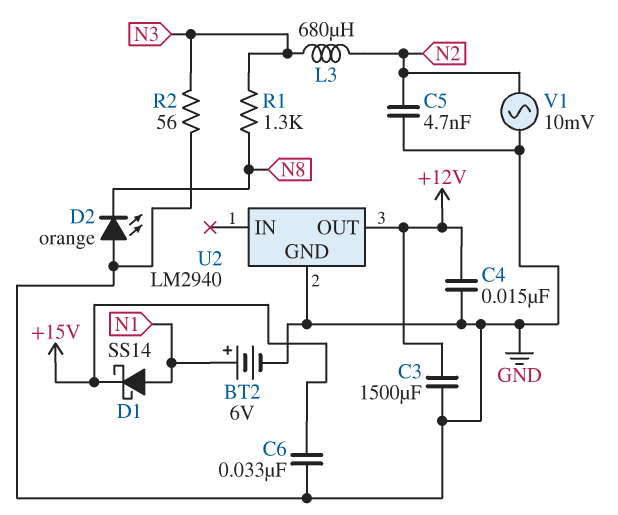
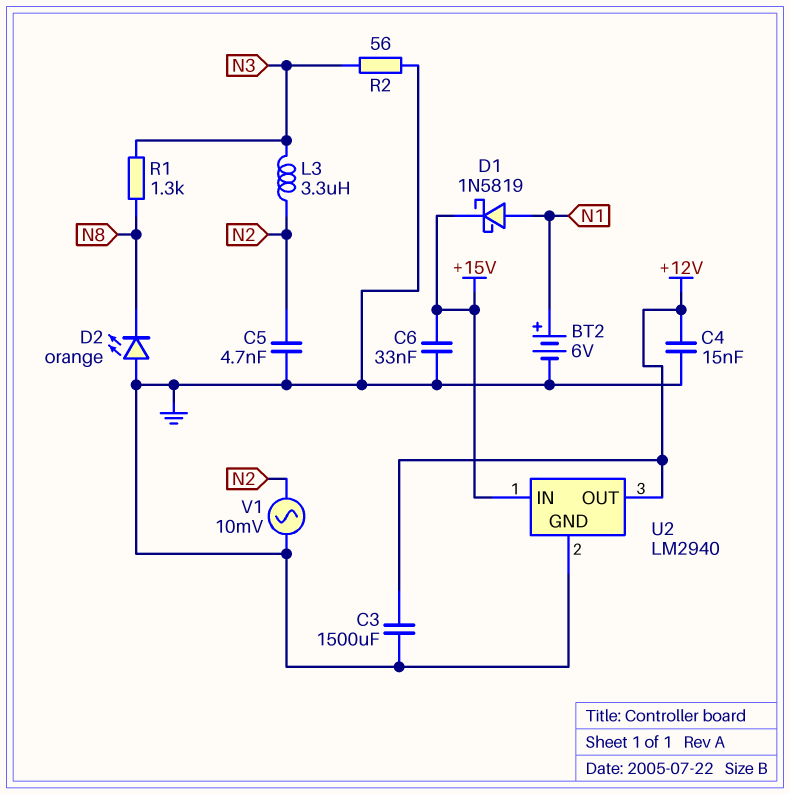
D1: schottky SS14 (A N1, K +15V) -> schottky 1N5819 (A N1, K +15V)
L3: 680uH (N2, N3) -> 3.3uH (N2, N3)
U2 pin IN: none -> +15V

